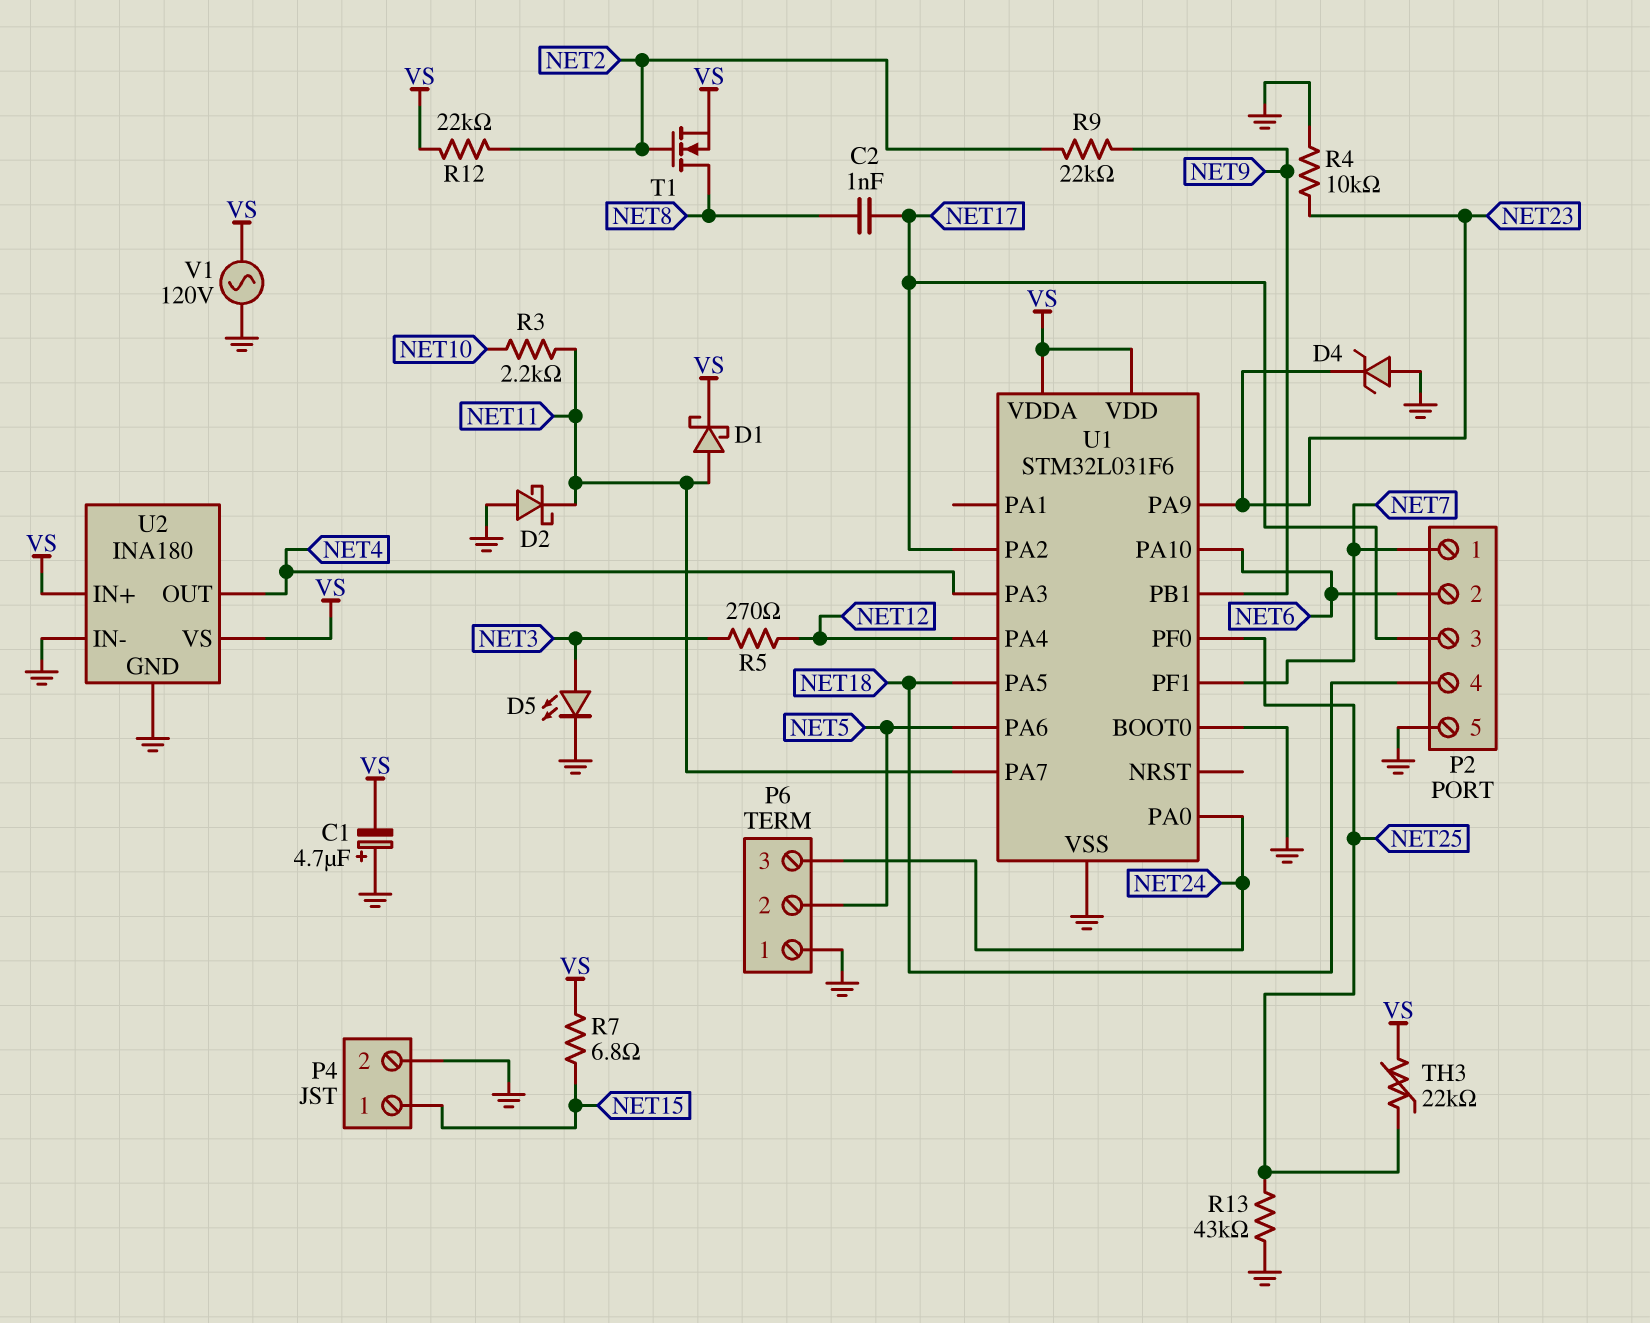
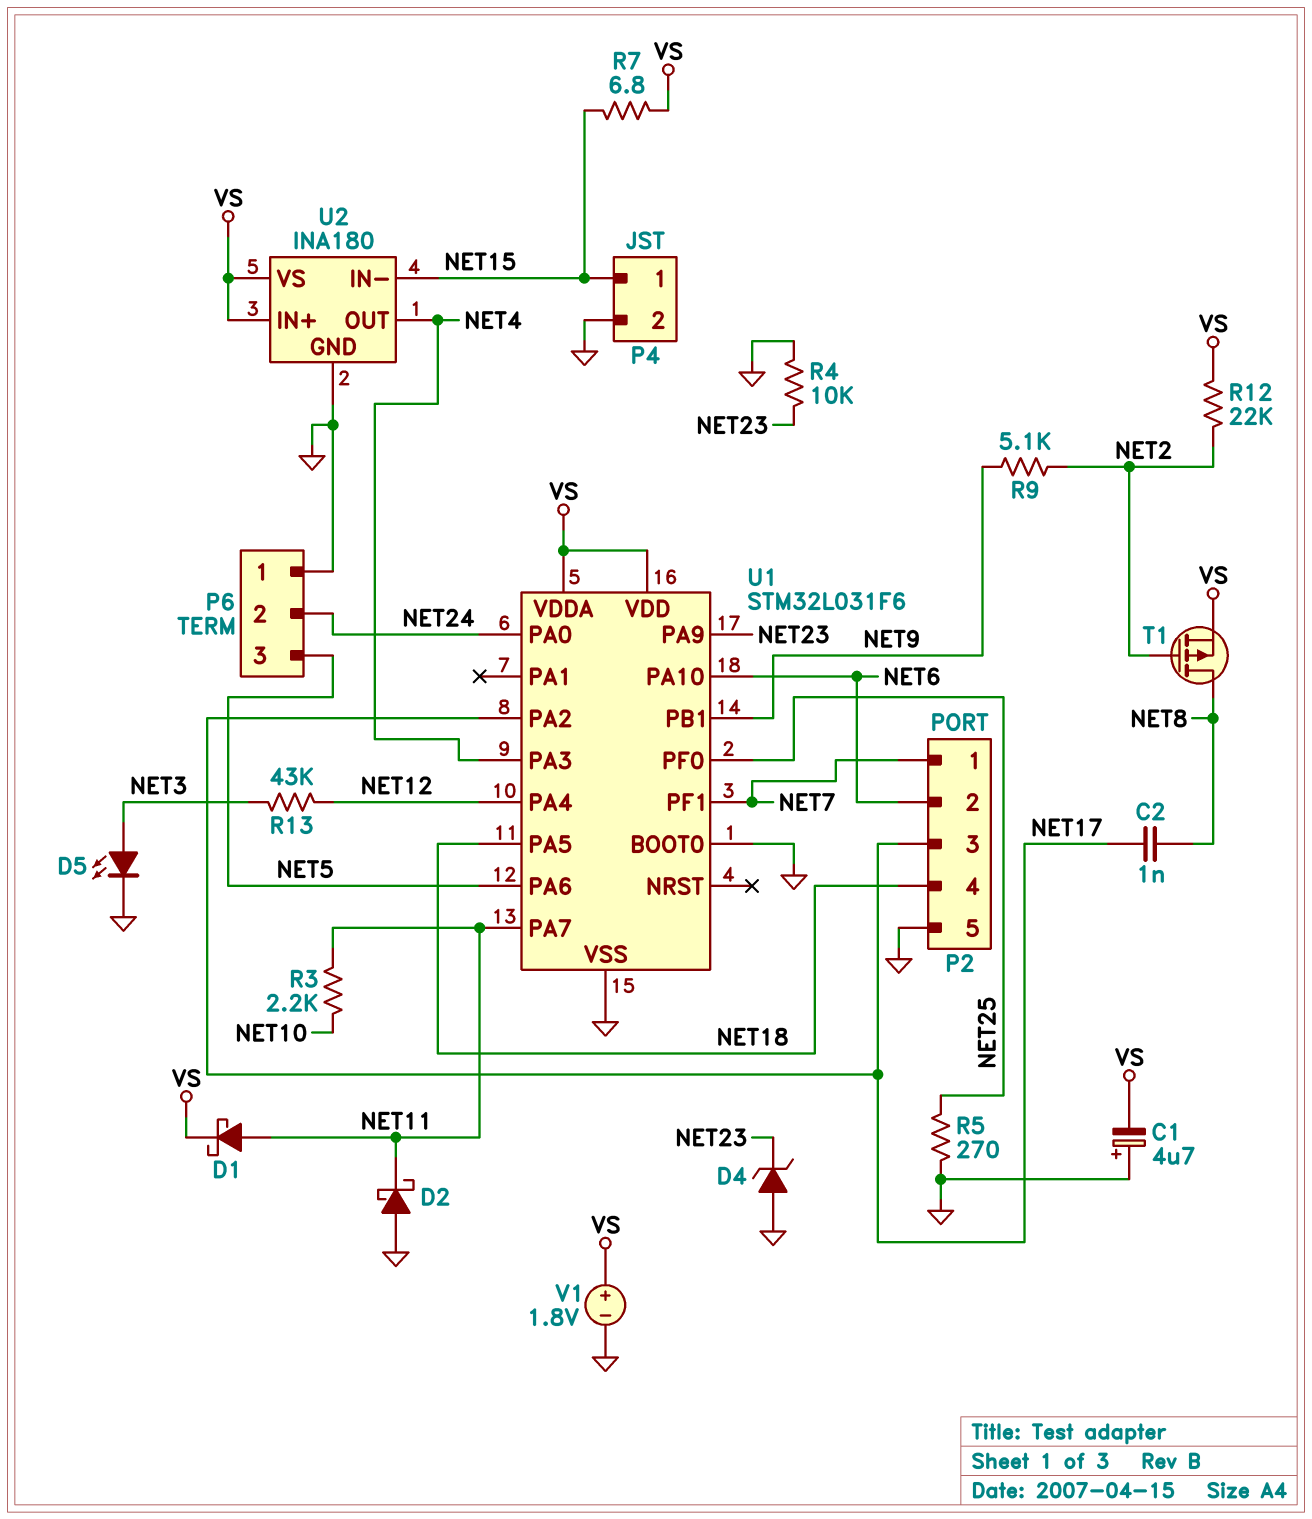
P6 pin 2: NET5 -> NET24
P6 pin 3: NET24 -> NET5
R5: 270 (NET3, NET12) -> 270 (GND, NET25)
R9: 22k (NET2, NET9) -> 5.1k (NET2, NET9)
R13: 43k (GND, NET25) -> 43k (NET3, NET12)
T1: NMOS (G NET2, D NET8, S VS) -> PMOS (G NET2, D NET8, S VS)
TH3: 22k (NET25, VS) -> none
U2 pin IN-: GND -> NET15
V1: AC 120V (GND, VS) -> 1.8V (plus VS, minus GND)

